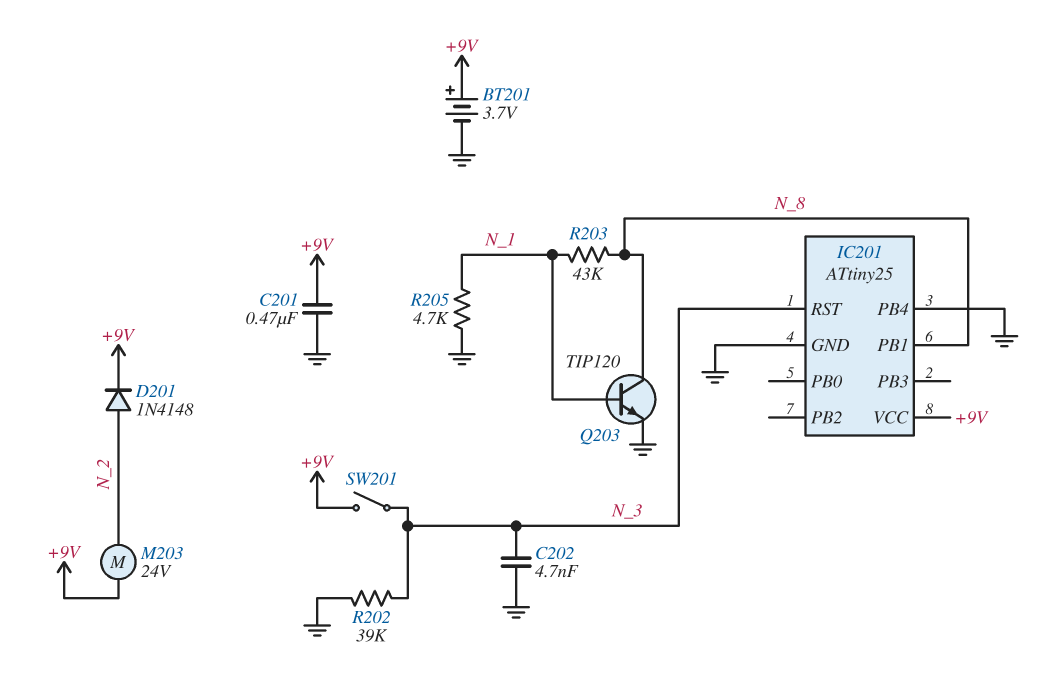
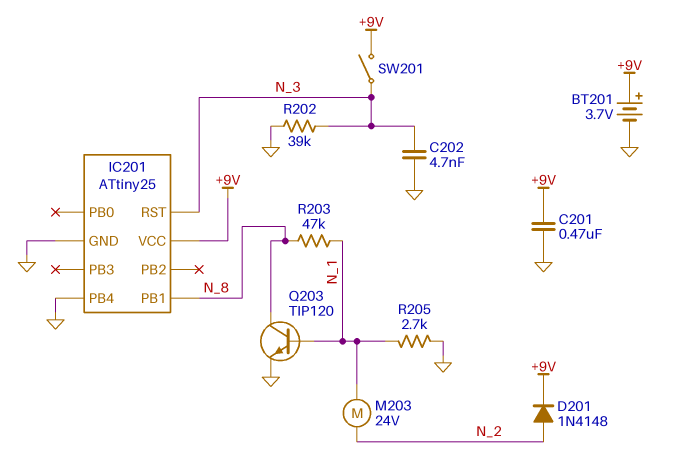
M203: motor 24V (+9V, N_2) -> motor 24V (N_1, N_2)
R203: 43k (N_1, N_8) -> 47k (N_1, N_8)
R205: 4.7k (GND, N_1) -> 2.7k (GND, N_1)

